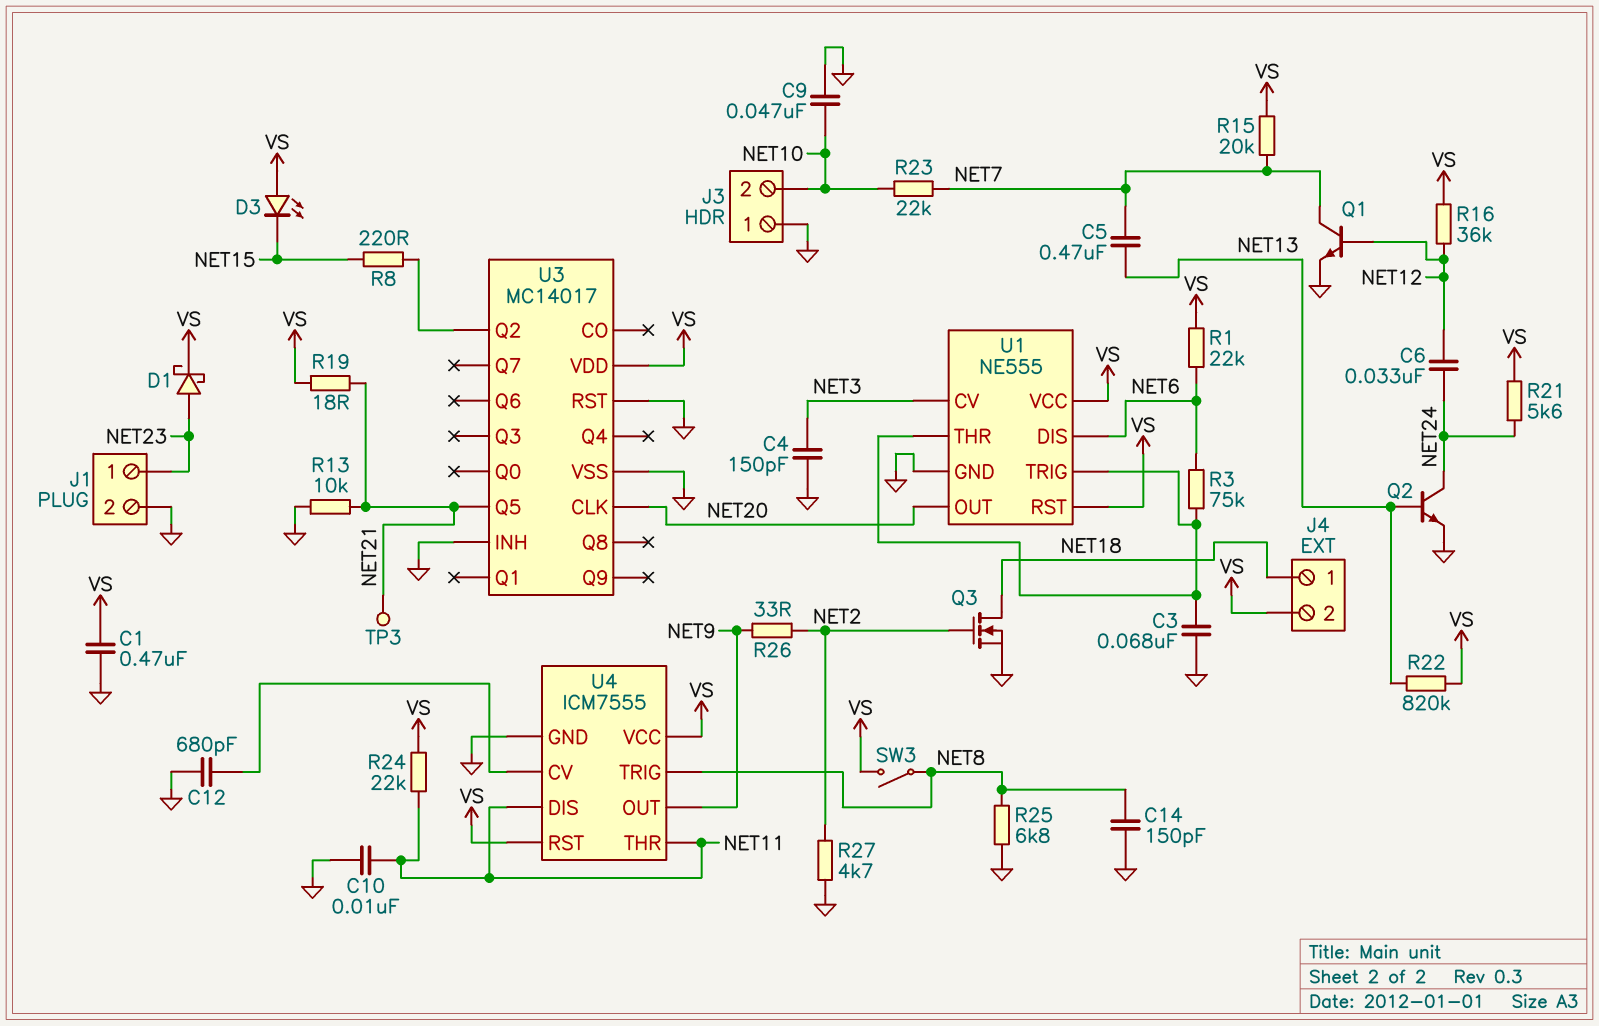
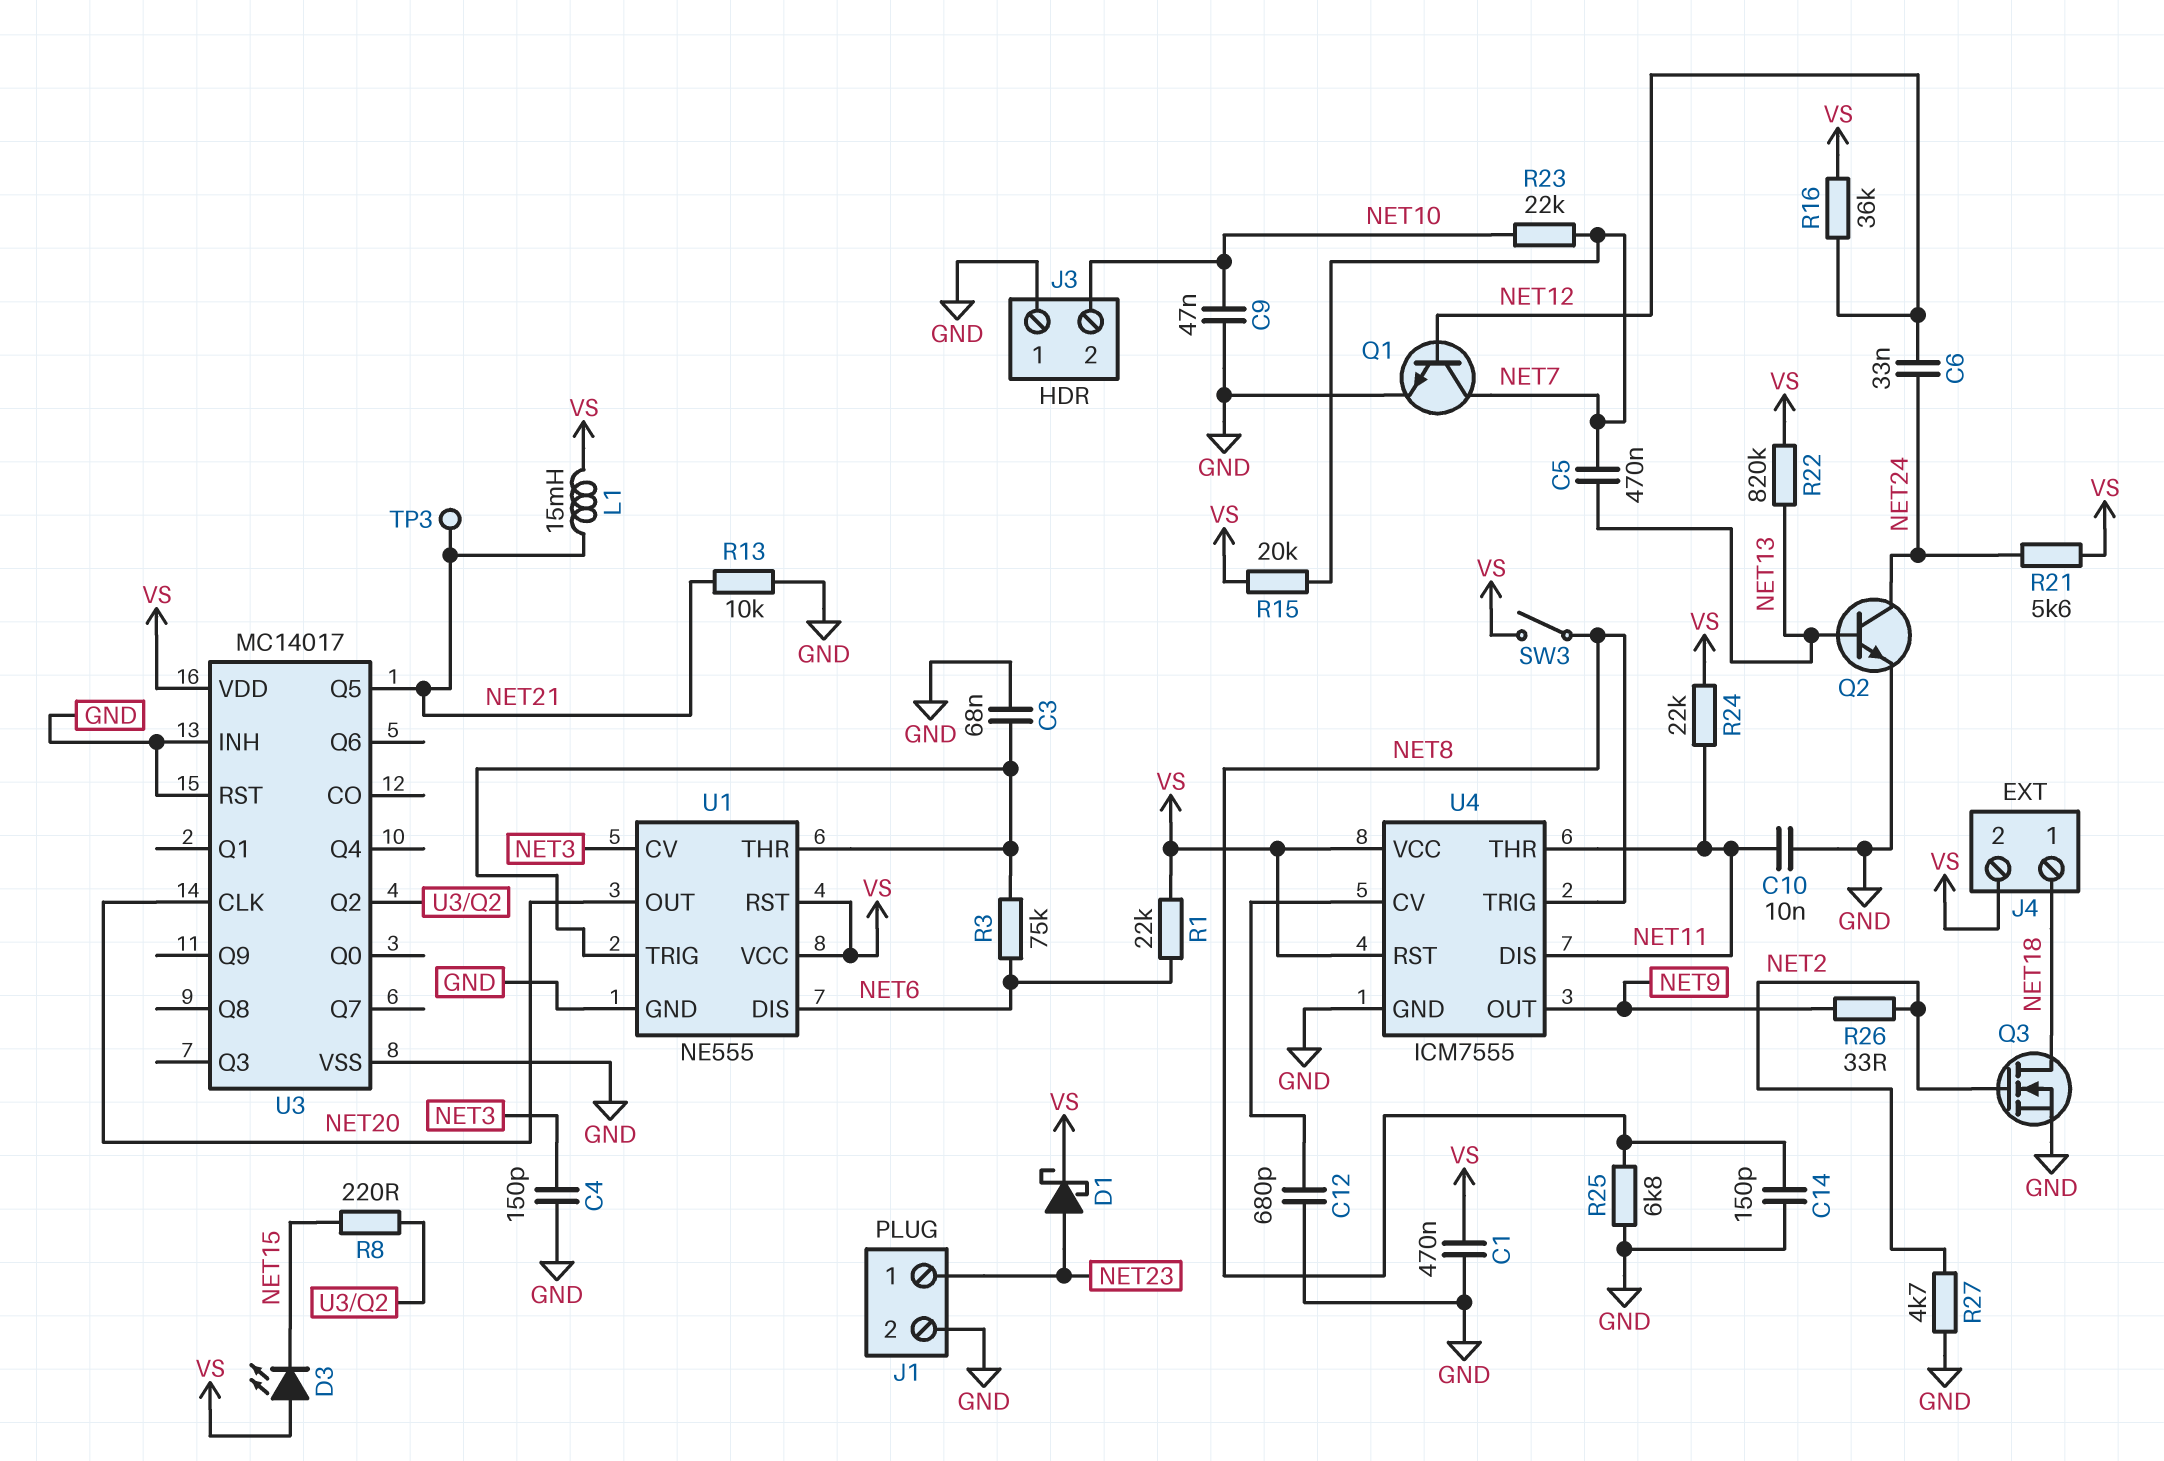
L1: none -> 15mH (NET21, VS)
R19: 18 (NET21, VS) -> none

